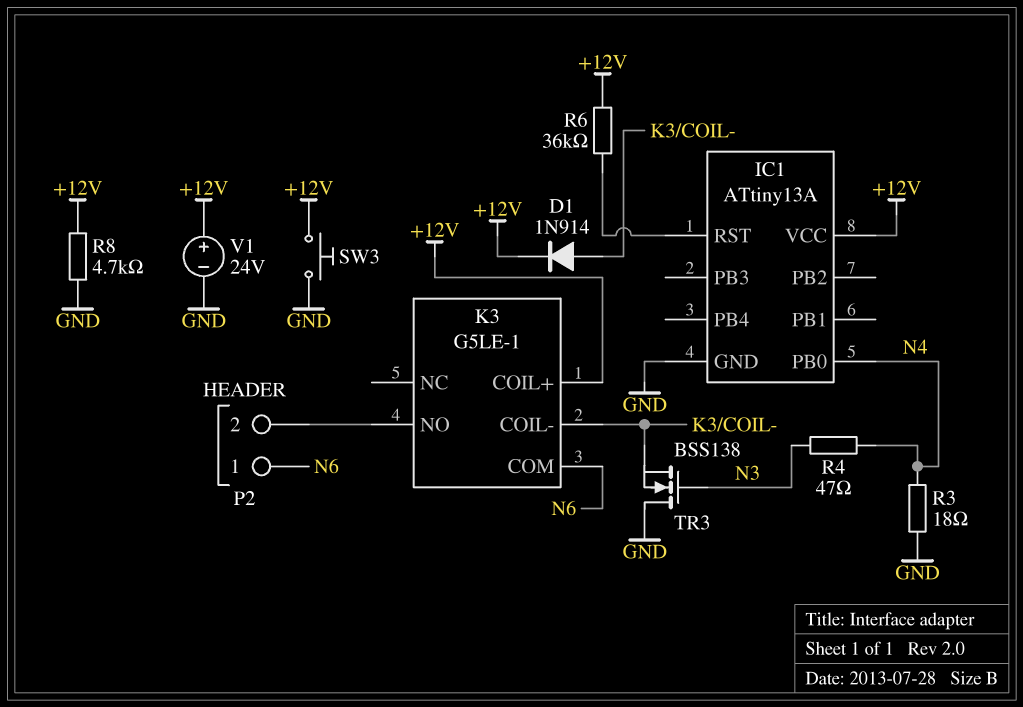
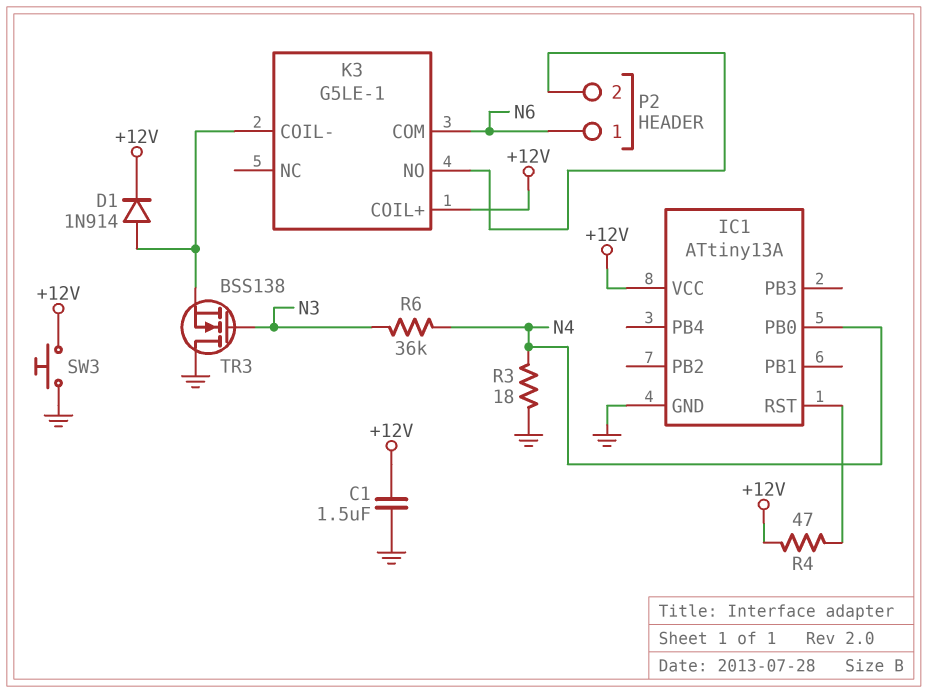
C1: none -> 1.5uF (+12V, GND)
R4: 47 (N3, N4) -> 47 (+12V, IC1/RST)
R6: 36k (+12V, IC1/RST) -> 36k (N3, N4)
R8: 4.7k (+12V, GND) -> none
V1: 24V (plus +12V, minus GND) -> none

